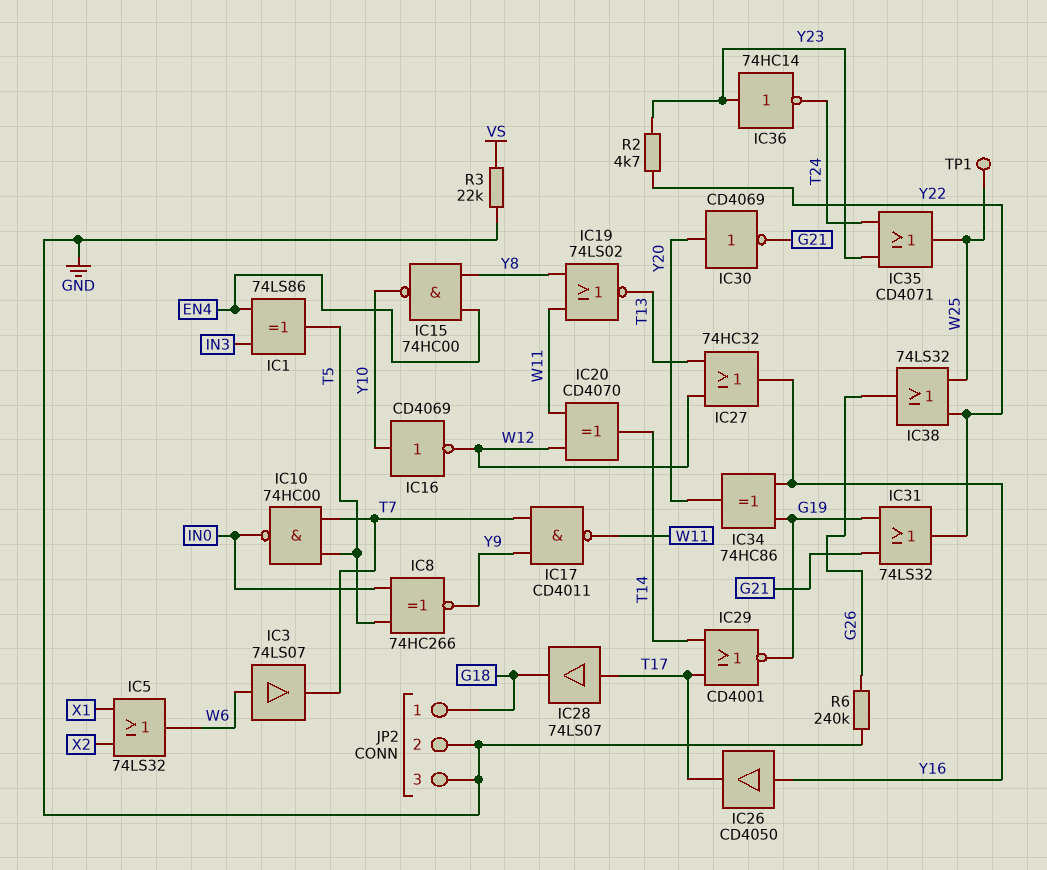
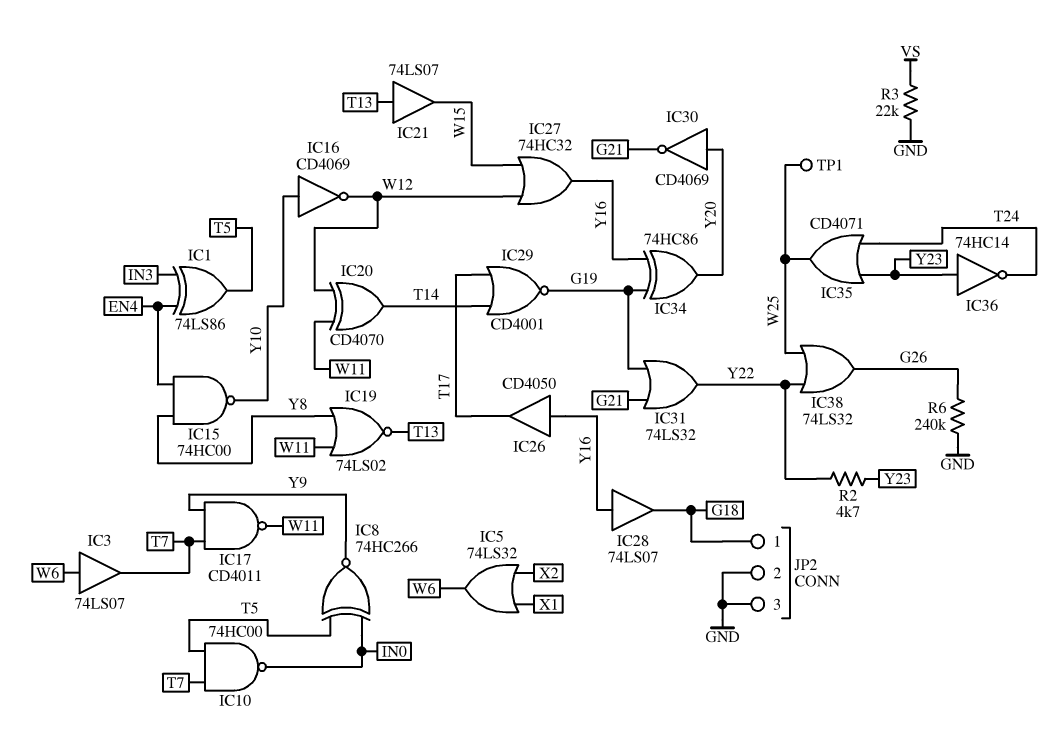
IC21: none -> buffer 74LS07 (in T13, out W15)
IC27: OR 74HC32 (in T13, in W12, out Y16) -> OR 74HC32 (in W12, in W15, out Y16)
IC28: buffer 74LS07 (in T17, out G18) -> buffer 74LS07 (in Y16, out G18)

